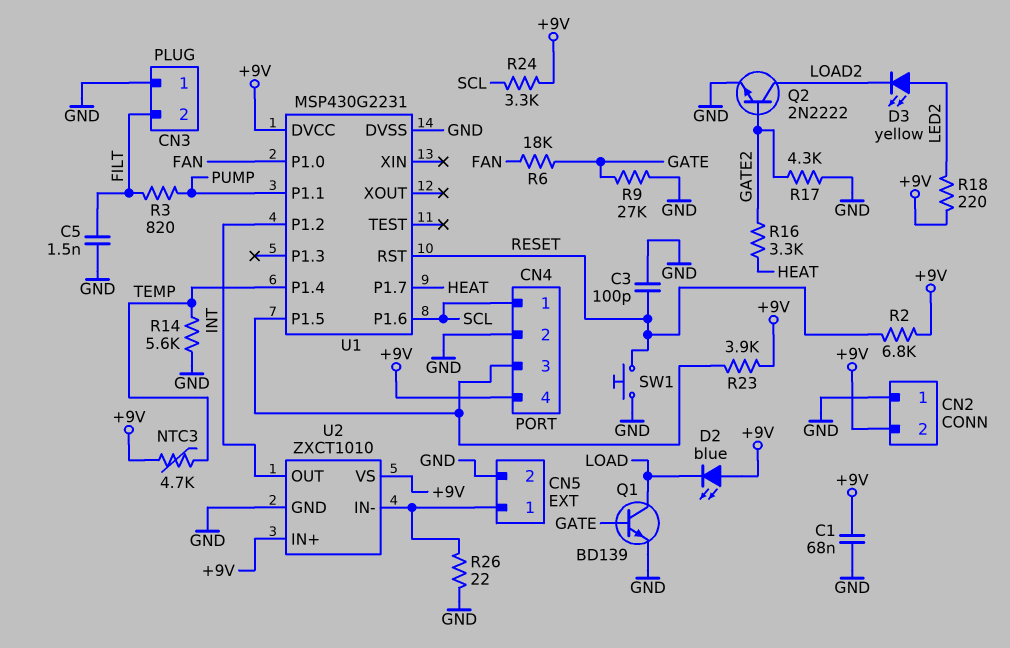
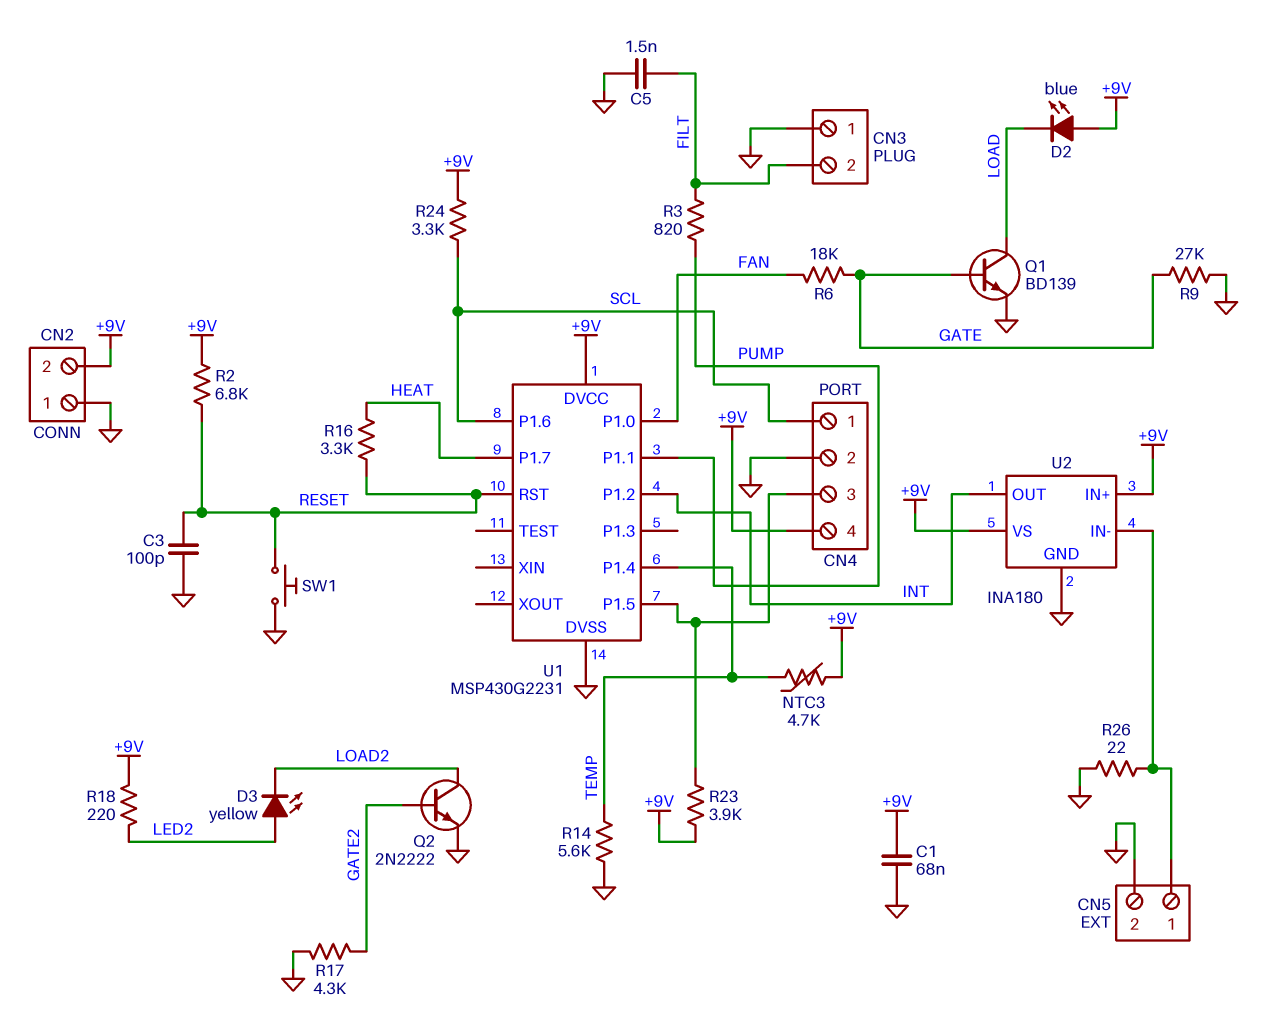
R16: 3.3k (GATE2, HEAT) -> 3.3k (HEAT, RESET)
U2: ZXCT1010 -> INA180

